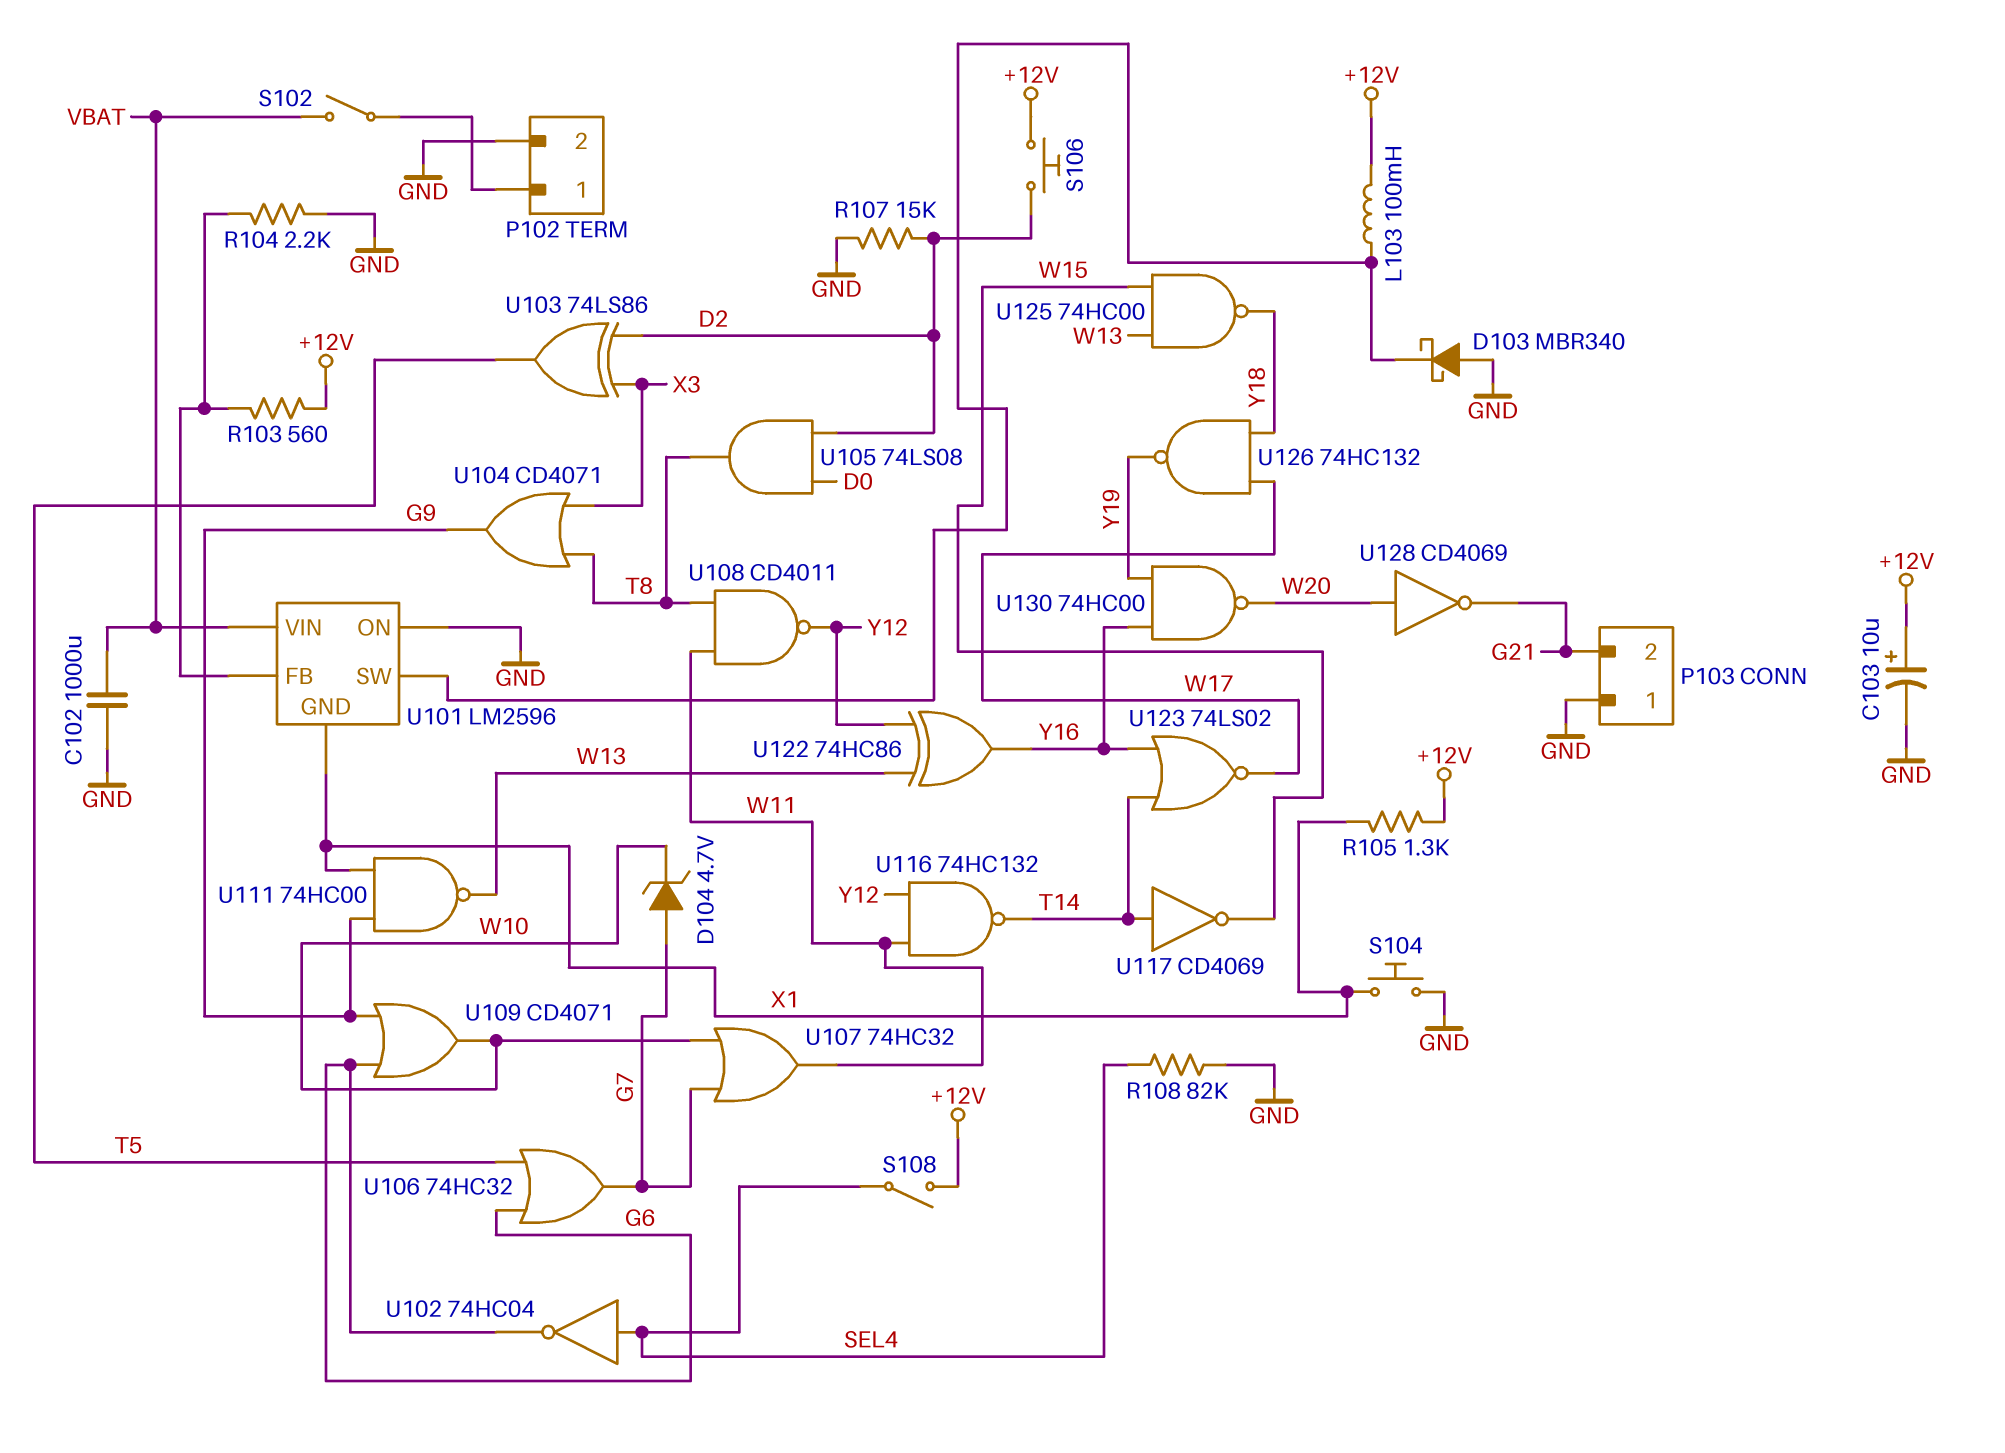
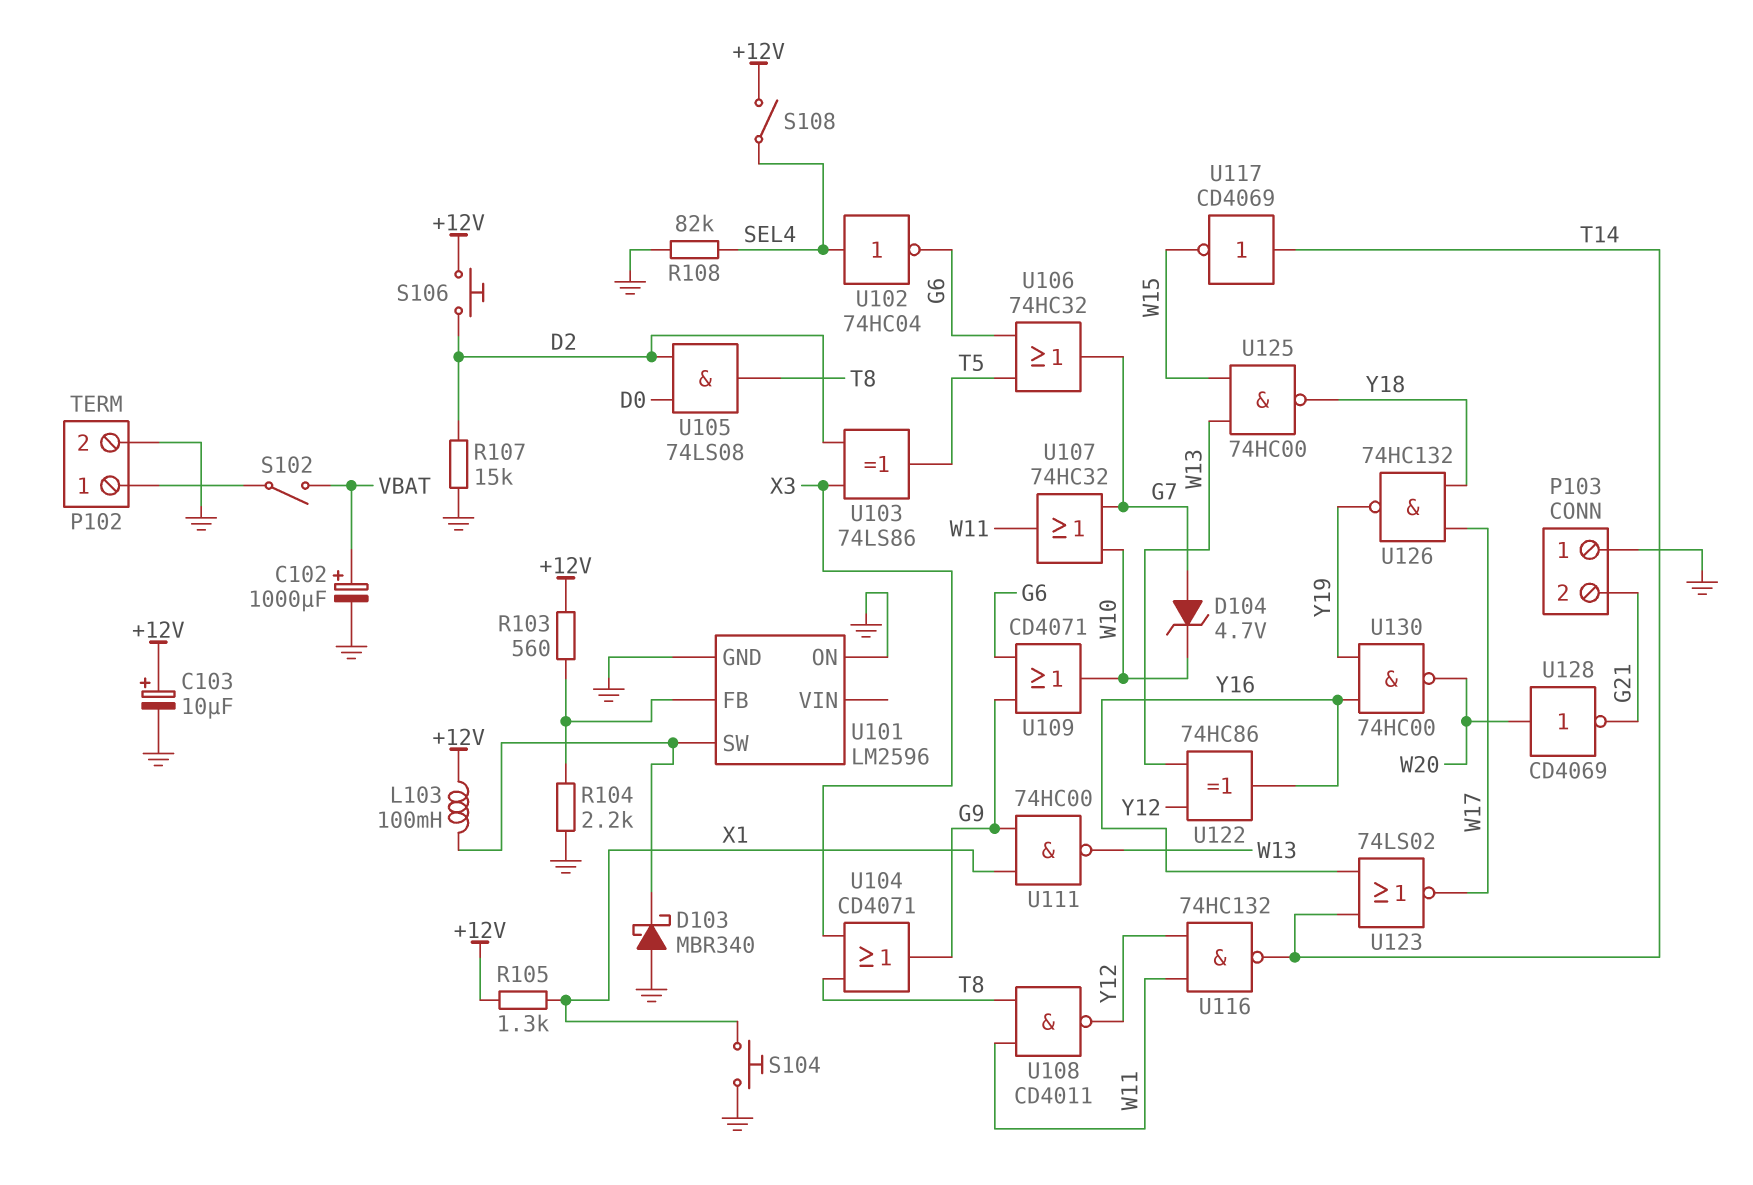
C102: 1000uF (GND, VBAT) -> 1000uF (plus VBAT, minus GND)
U101 pin GND: X1 -> GND
U101 pin VIN: VBAT -> none

